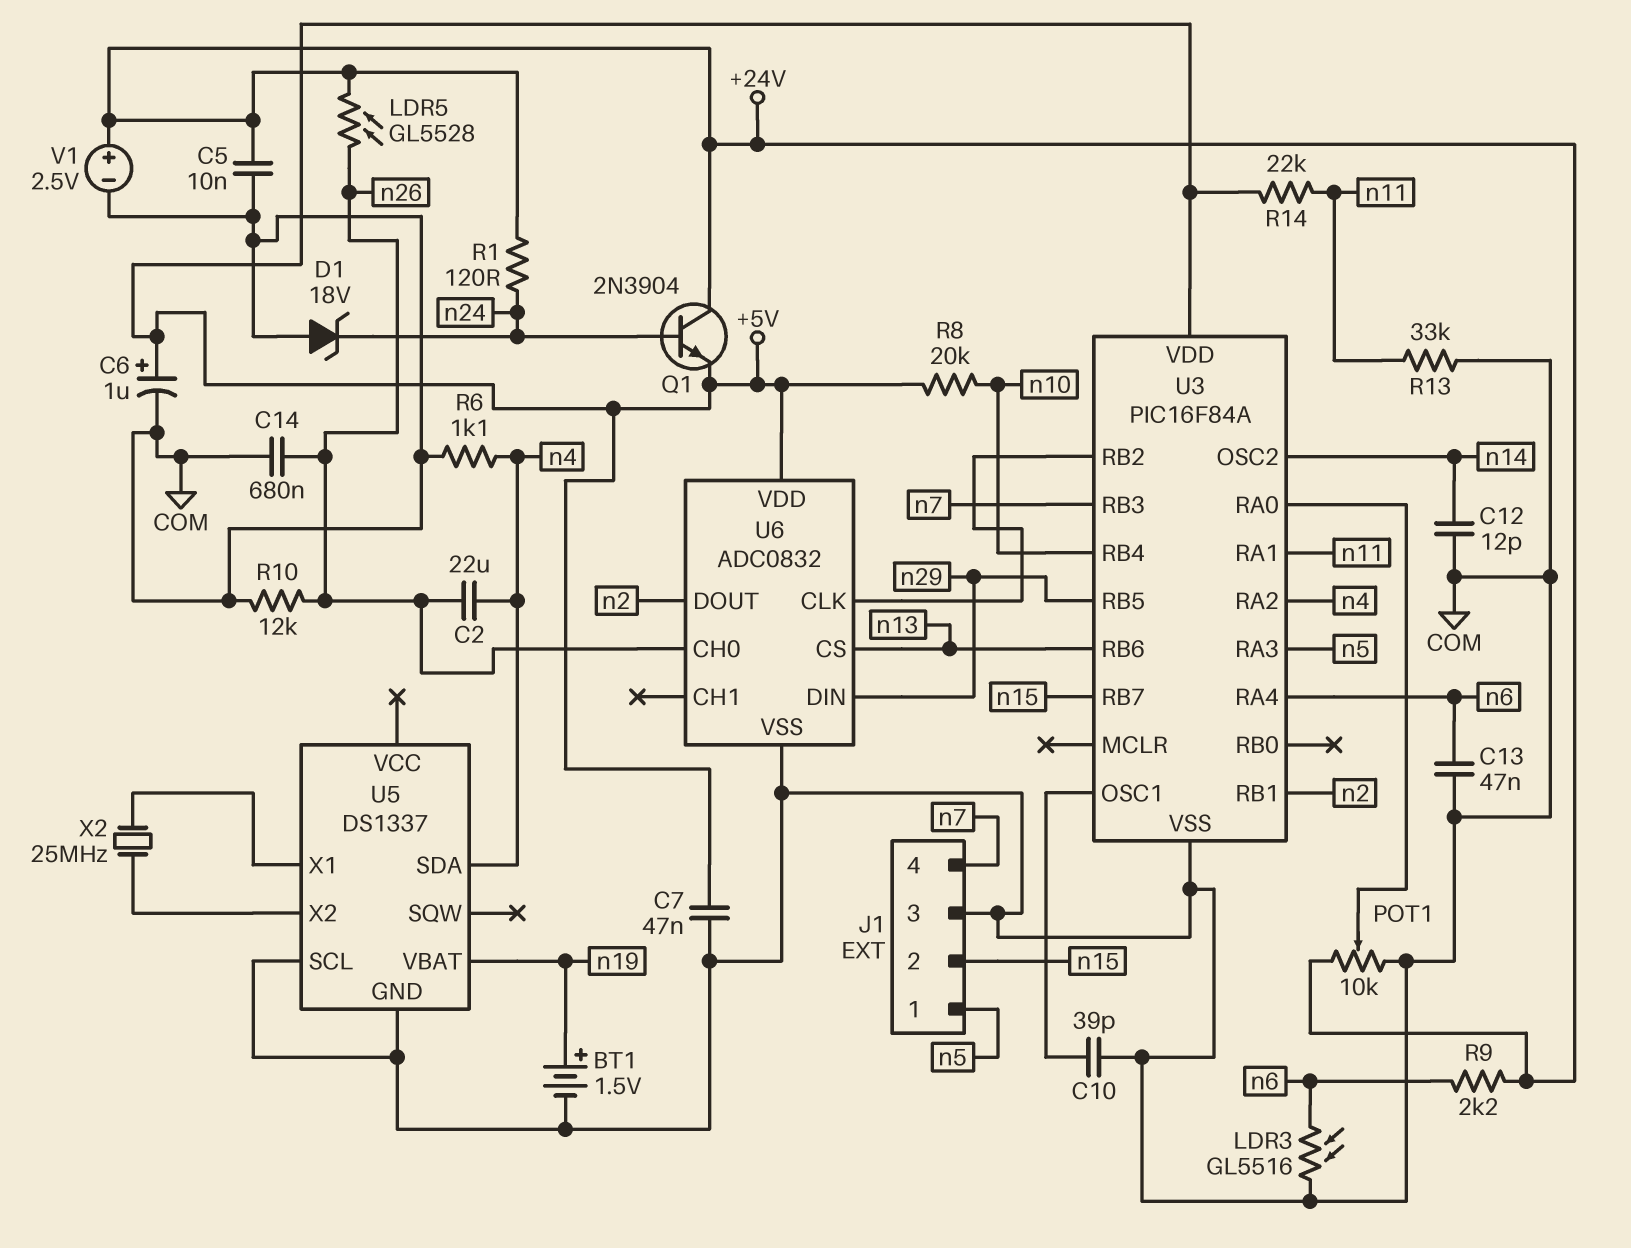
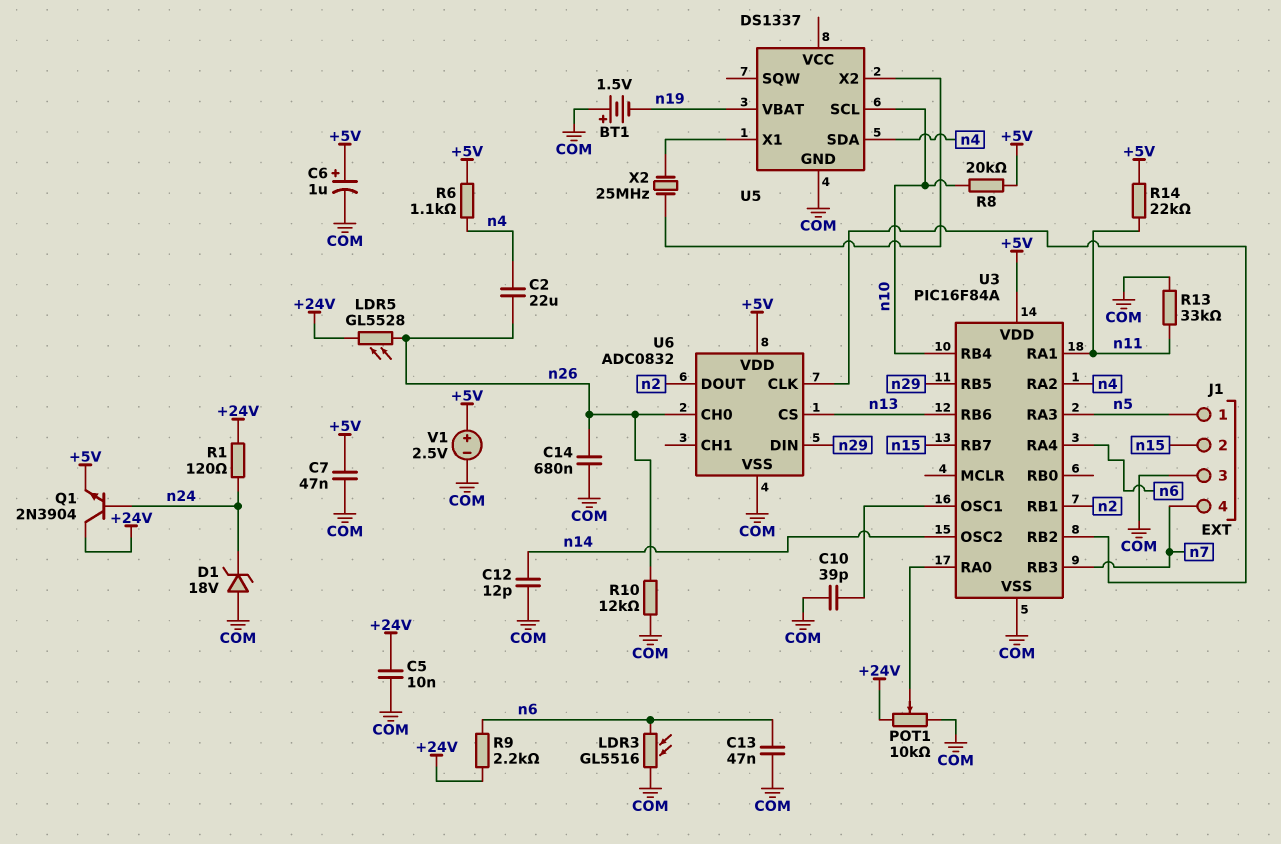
BT1: 1.5V (plus n19, minus COM) -> 1.5V (plus COM, minus n19)
R6: 1.1k (COM, n4) -> 1.1k (+5V, n4)
U5 pin SCL: COM -> n10
V1: 2.5V (plus +24V, minus COM) -> 2.5V (plus +5V, minus COM)

